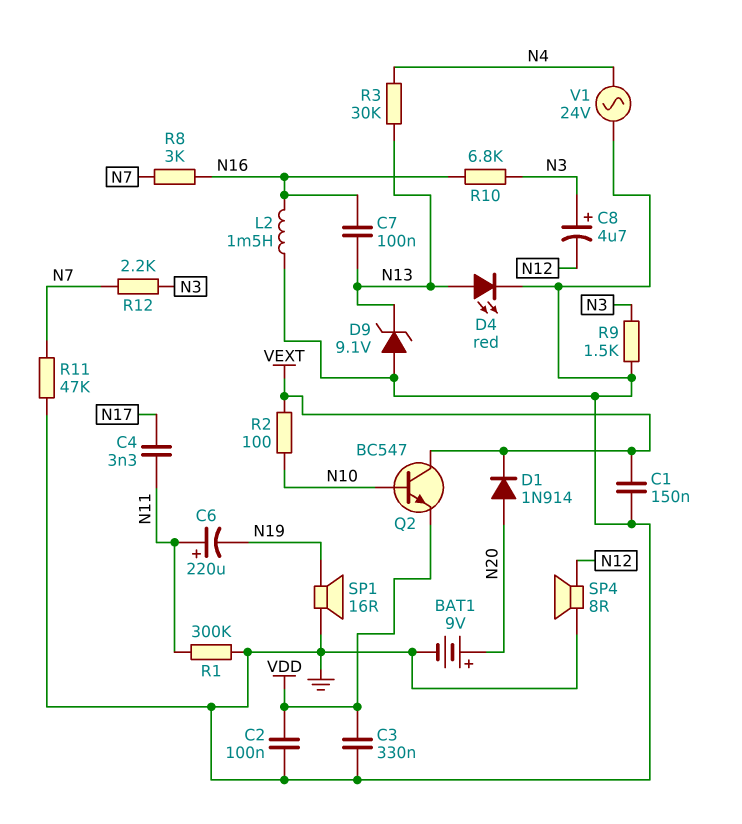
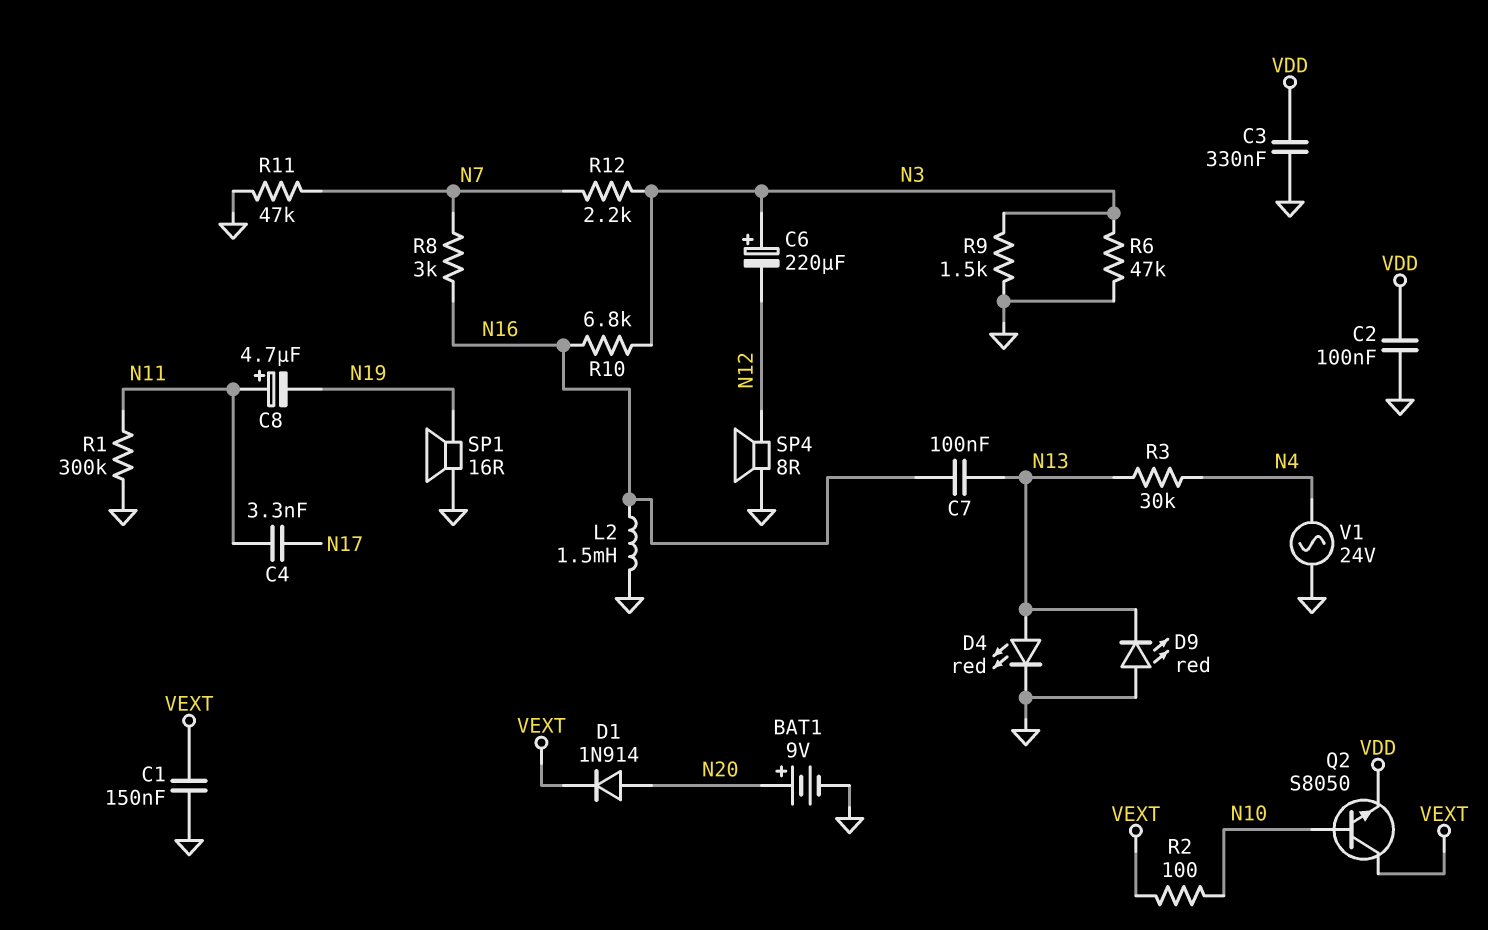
C6: 220uF (plus N11, minus N19) -> 220uF (plus N3, minus N12)
C8: 4.7uF (plus N3, minus N12) -> 4.7uF (plus N11, minus N19)
D9: zener 9.1V (A GND, K N13) -> LED red (A GND, K N13)
Q2: NPN BC547 (B N10, C VEXT, E VDD) -> NPN S8050 (B N10, C VEXT, E VDD)
R6: none -> 47k (GND, N3)

